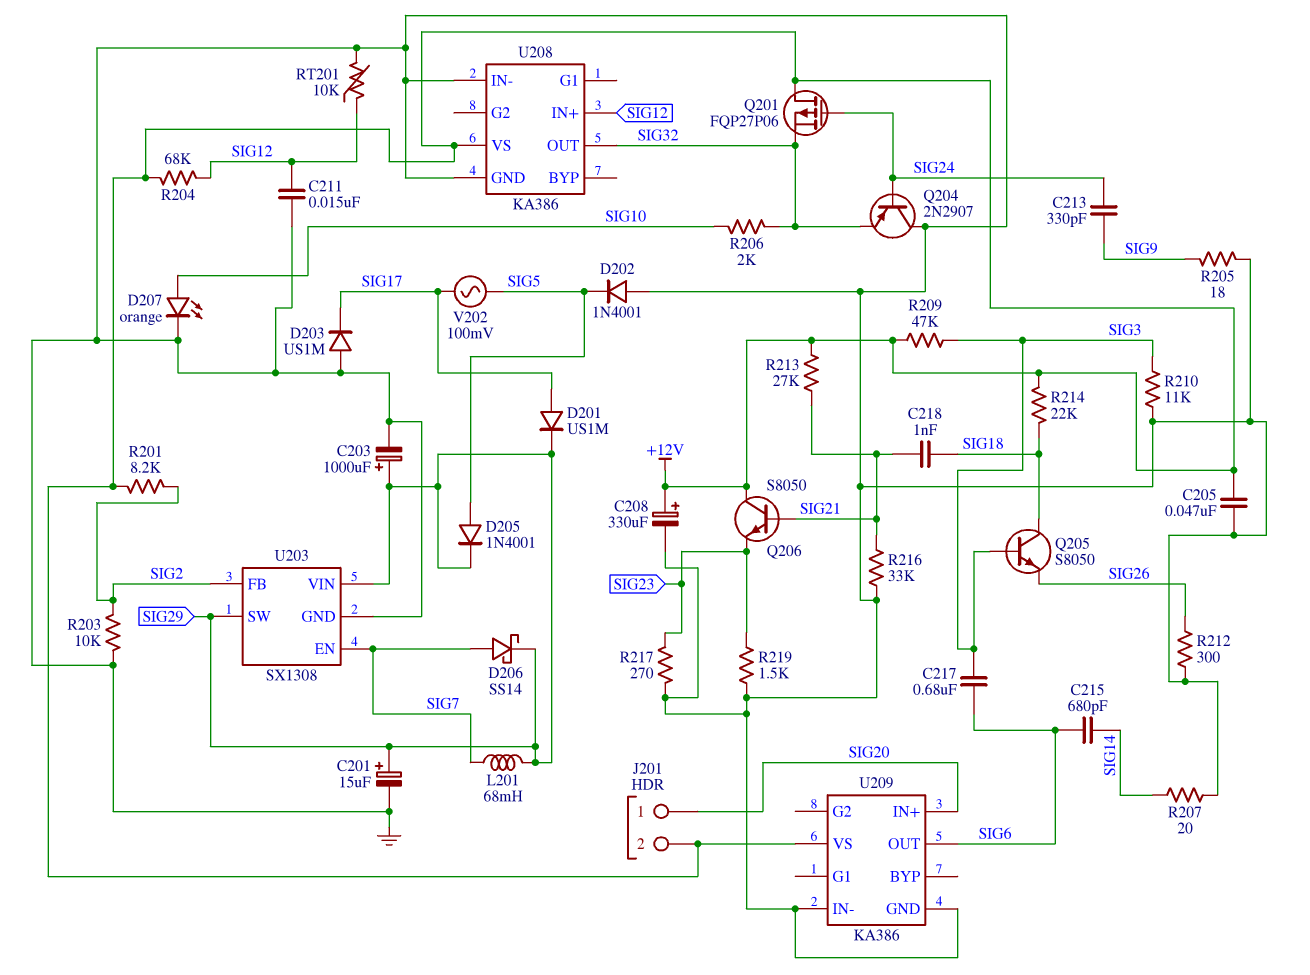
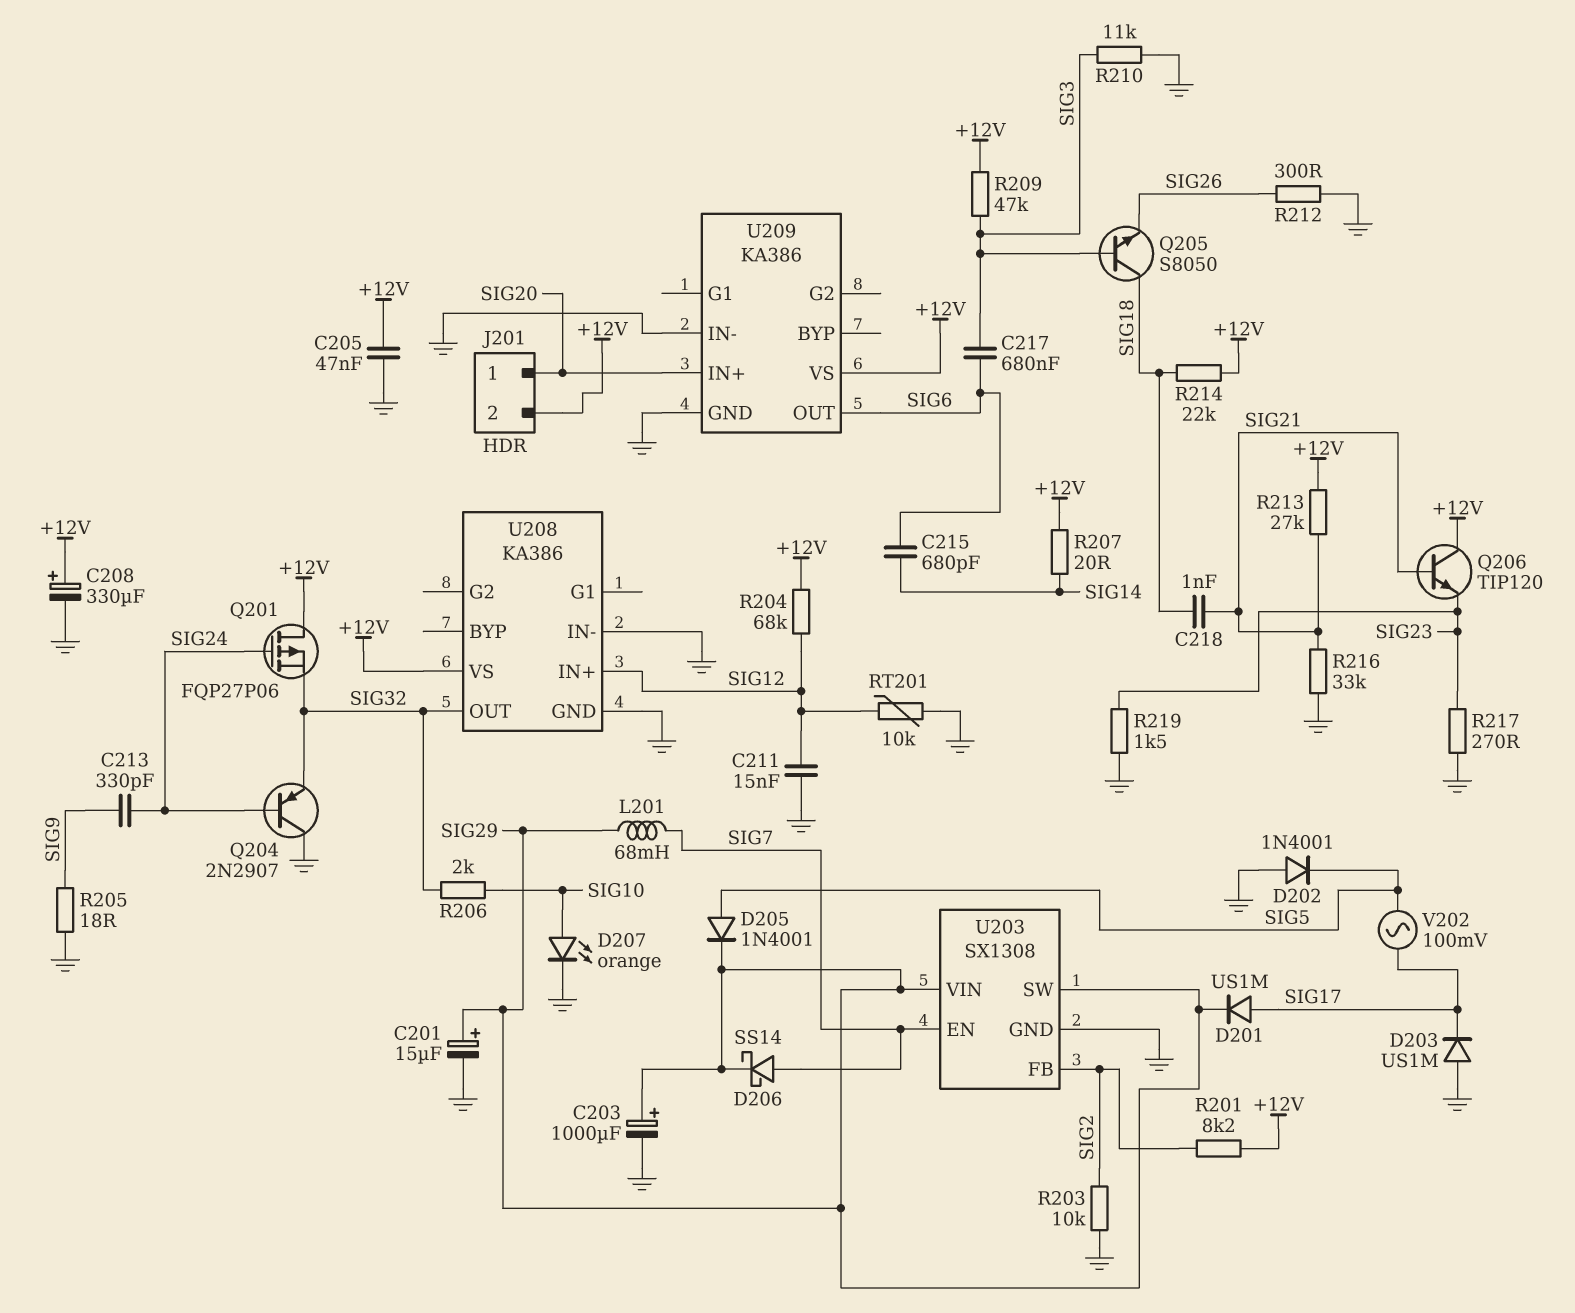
Q206: NPN S8050 (B SIG21, C +12V, E SIG23) -> NPN TIP120 (B SIG21, C +12V, E SIG23)
R207: 20 (GND, SIG14) -> 20 (+12V, SIG14)

